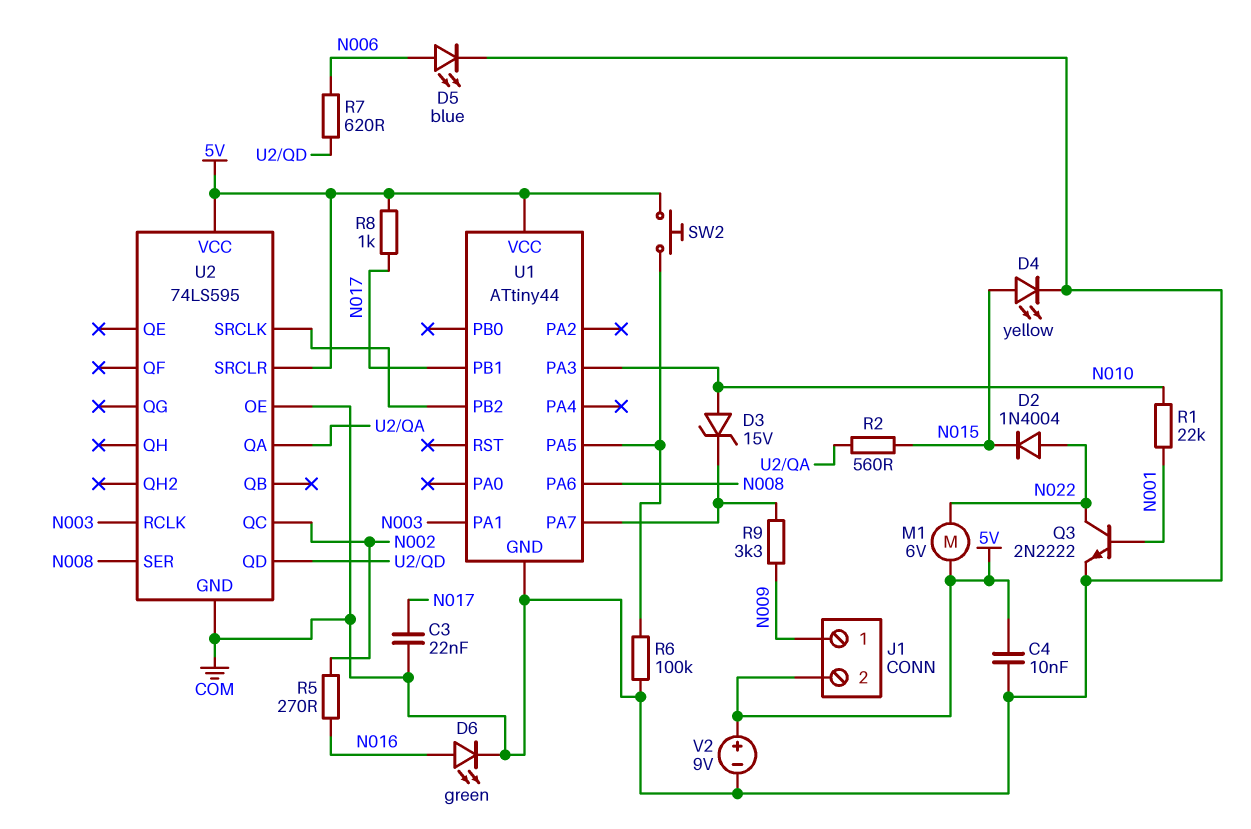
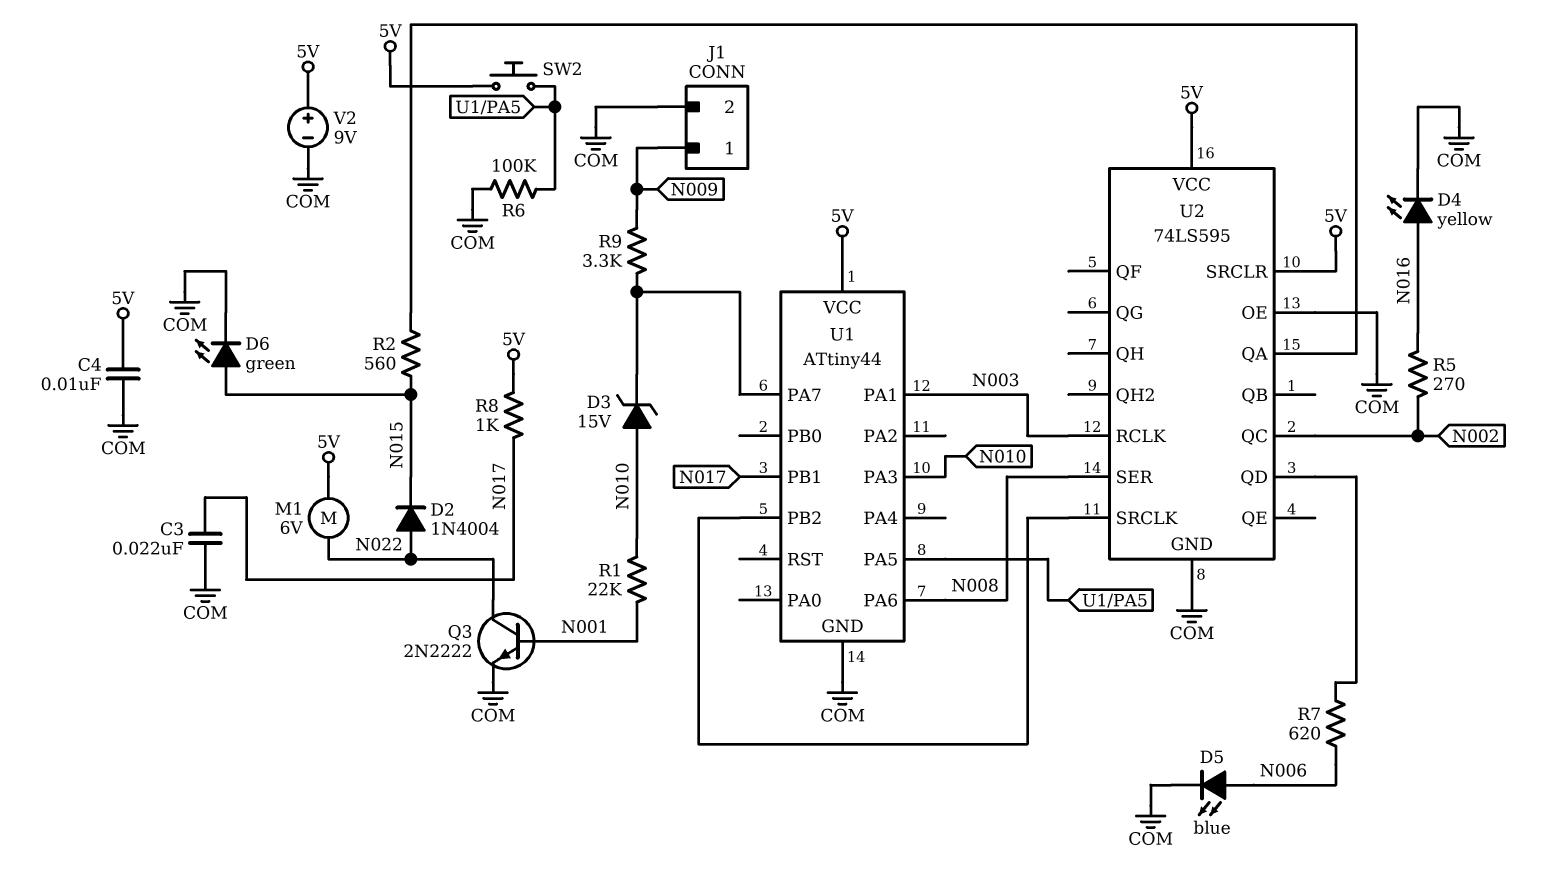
D4: LED yellow (A N015, K COM) -> LED yellow (A N016, K COM)
D6: LED green (A N016, K COM) -> LED green (A N015, K COM)
J1 pin 2: 5V -> COM

